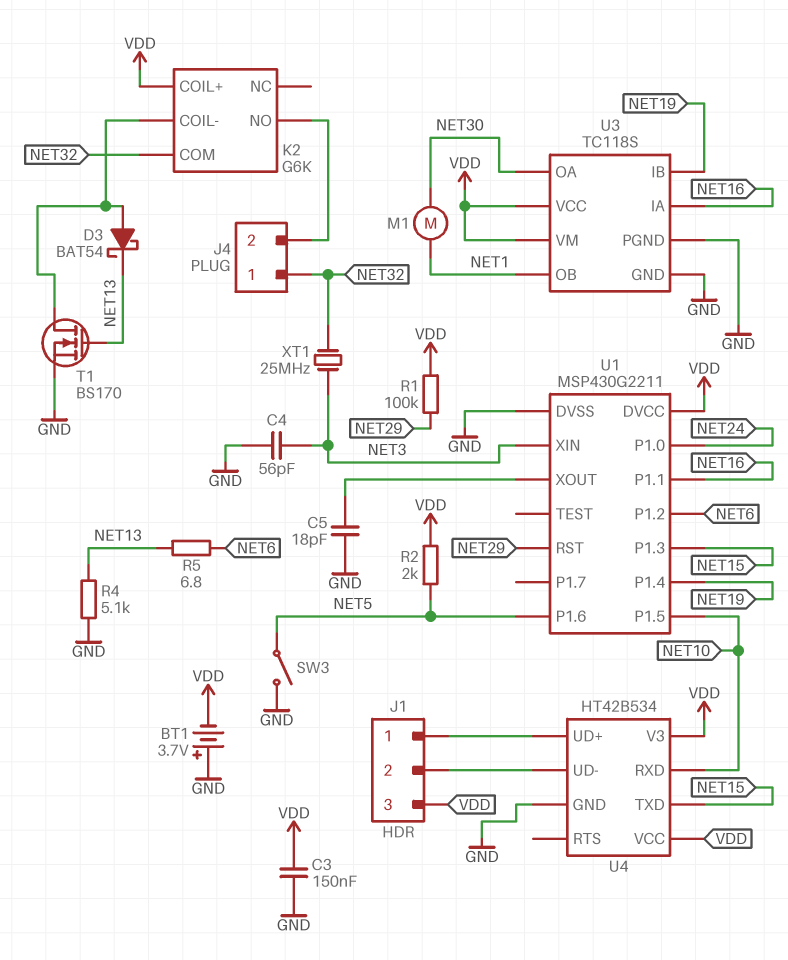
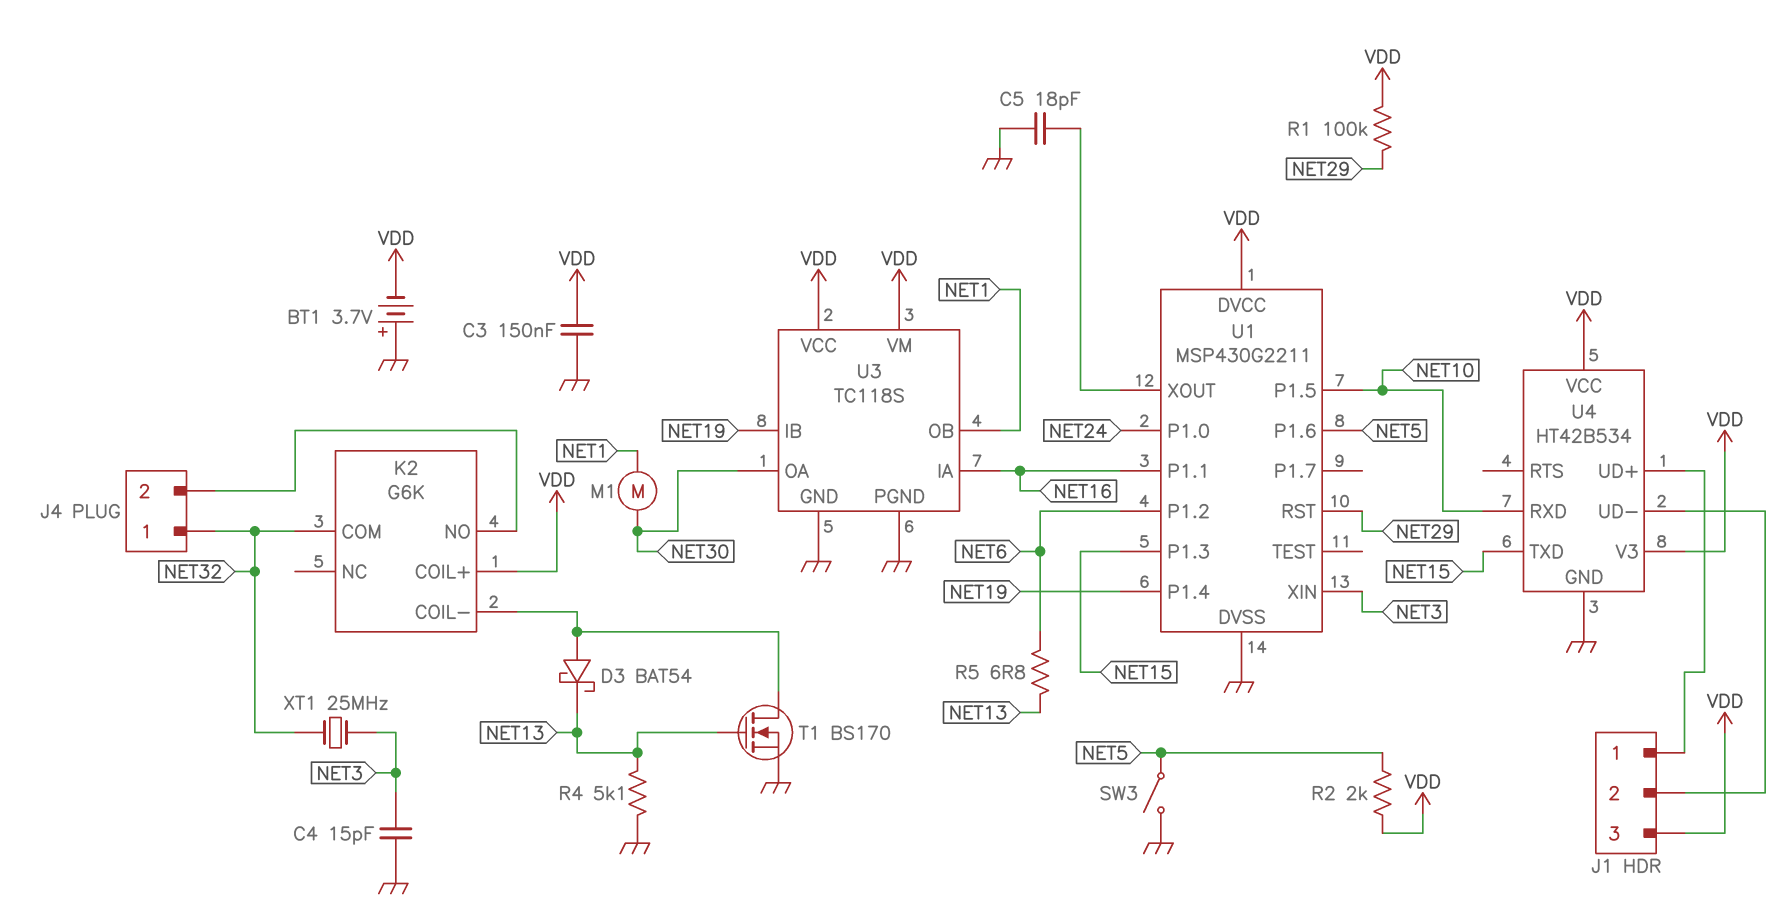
C4: 56pF (GND, NET3) -> 15pF (GND, NET3)

